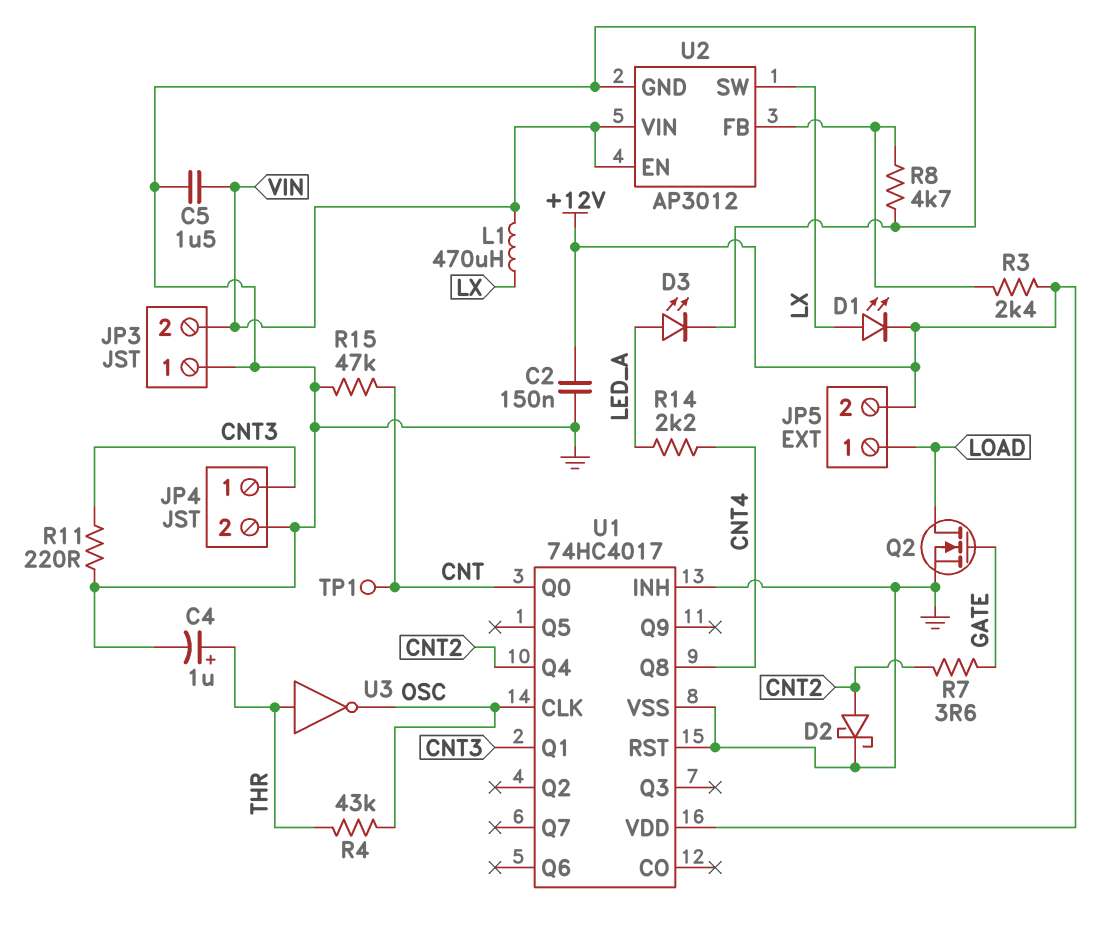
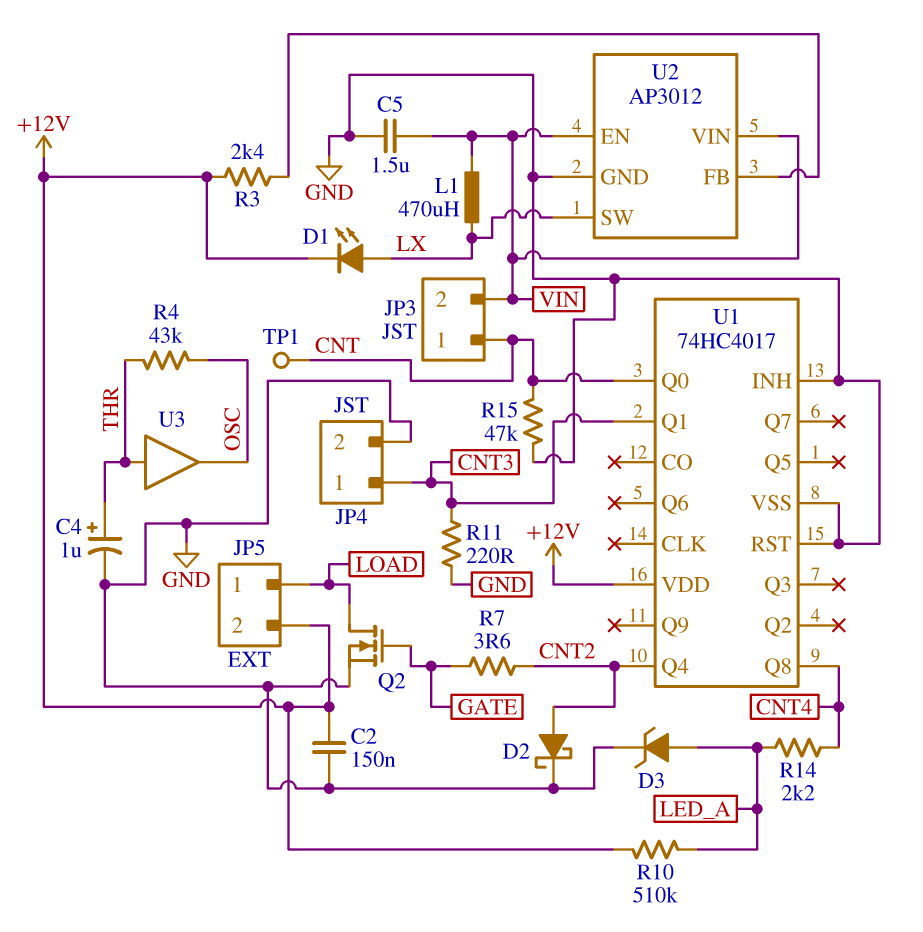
D3: LED (A LED_A, K GND) -> zener (A LED_A, K GND)
JP3 pin 1: GND -> CNT
R8: 4.7k (GND, U2/FB) -> none
R10: none -> 510k (+12V, LED_A)
U1 pin CLK: OSC -> none
U3: NOT (in THR, out OSC) -> buffer (in THR, out OSC)

